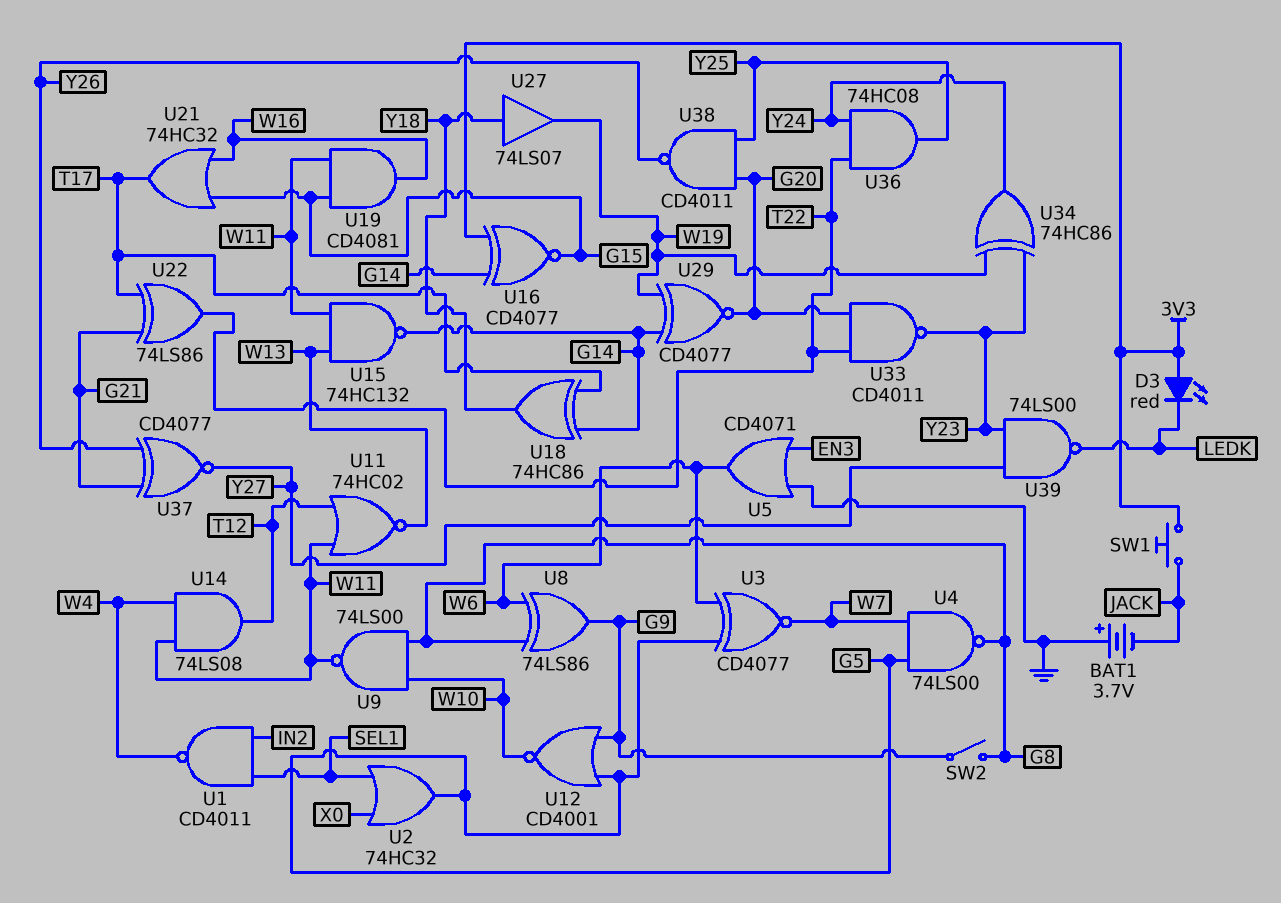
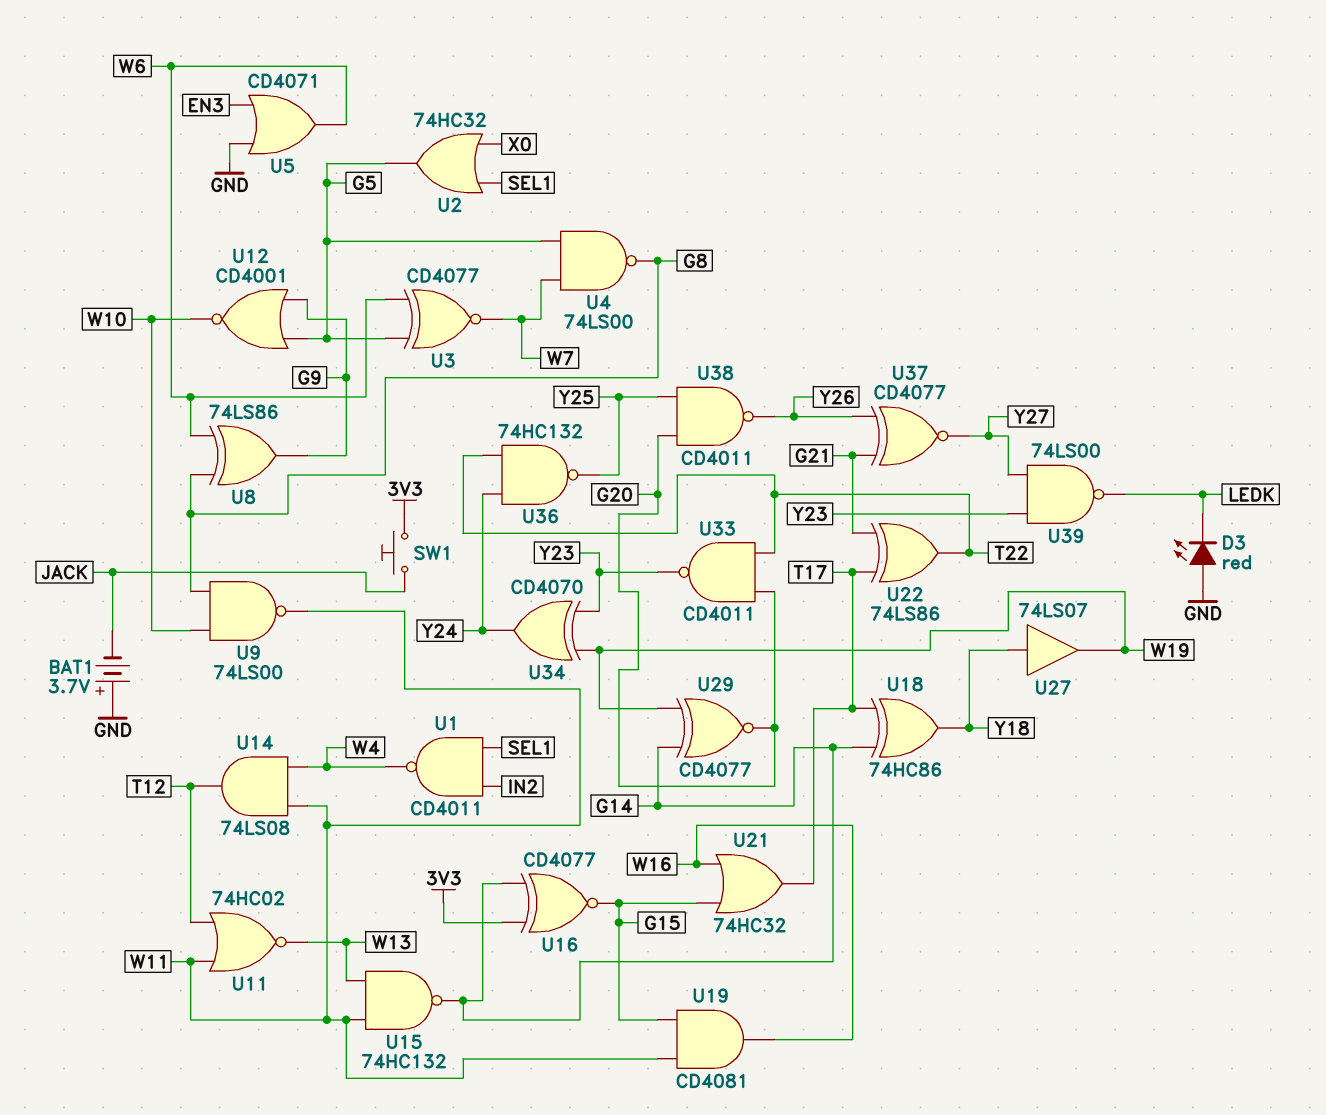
D3: LED red (A 3V3, K LEDK) -> LED red (A GND, K LEDK)
SW2: switch (G8, G9) -> none
U34: XOR 74HC86 (in W19, in Y23, out Y24) -> XOR CD4070 (in W19, in Y23, out Y24)
U36: AND 74HC08 (in T22, in Y24, out Y25) -> NAND 74HC132 (in T22, in Y24, out Y25)

